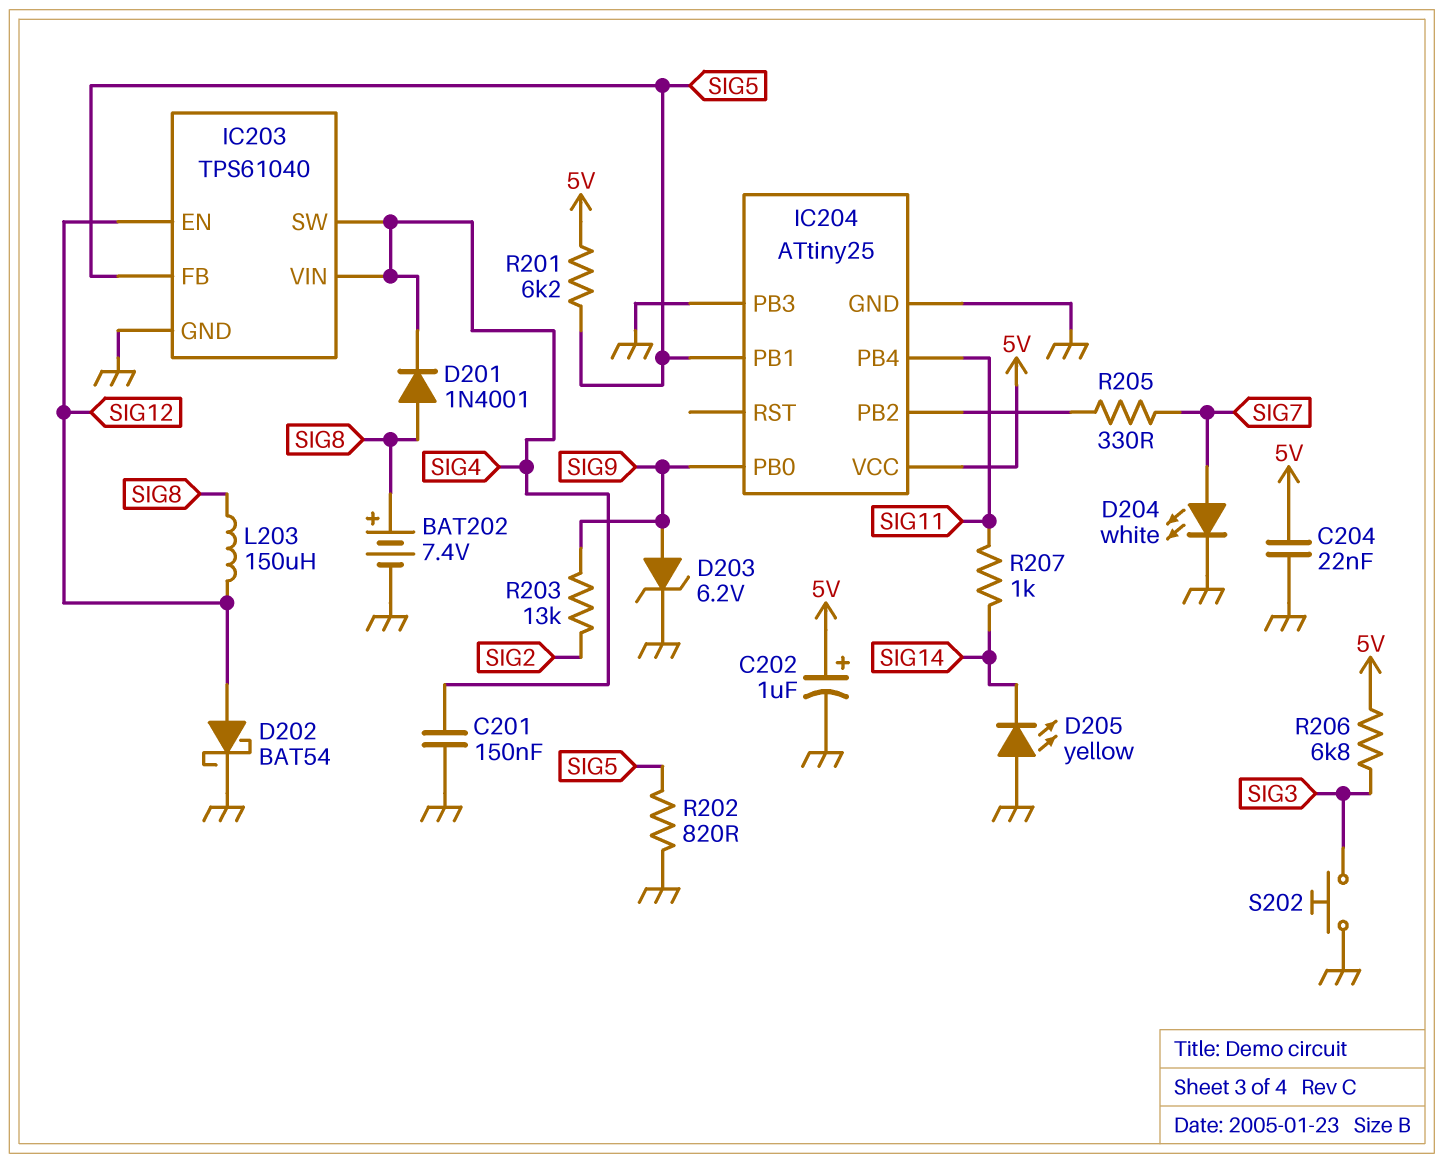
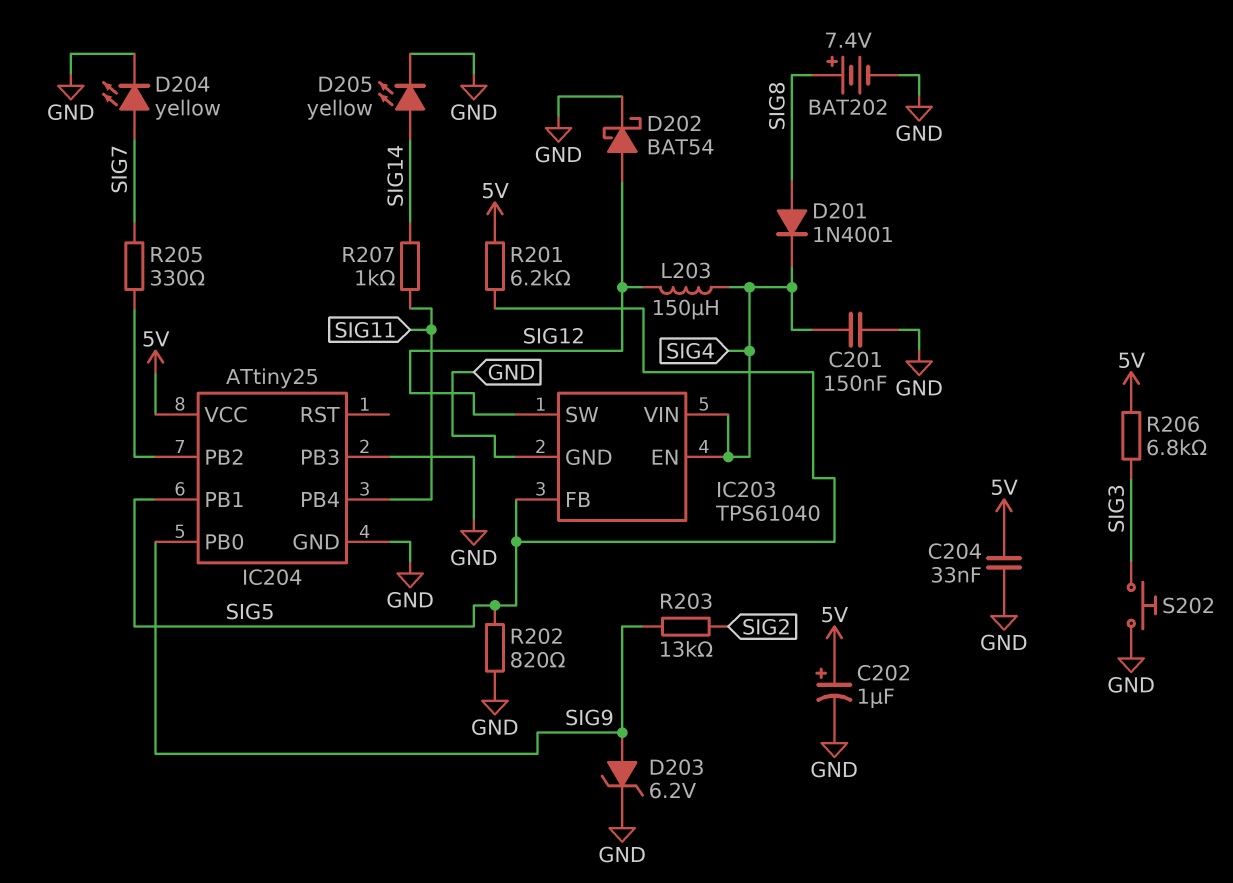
C204: 22nF (5V, GND) -> 33nF (5V, GND)
D204: LED white (A SIG7, K GND) -> LED yellow (A SIG7, K GND)
D205: LED yellow (A GND, K SIG14) -> LED yellow (A SIG14, K GND)
IC203 pin EN: SIG12 -> SIG4
IC203 pin SW: SIG4 -> SIG12
L203: 150uH (SIG8, SIG12) -> 150uH (SIG4, SIG12)

